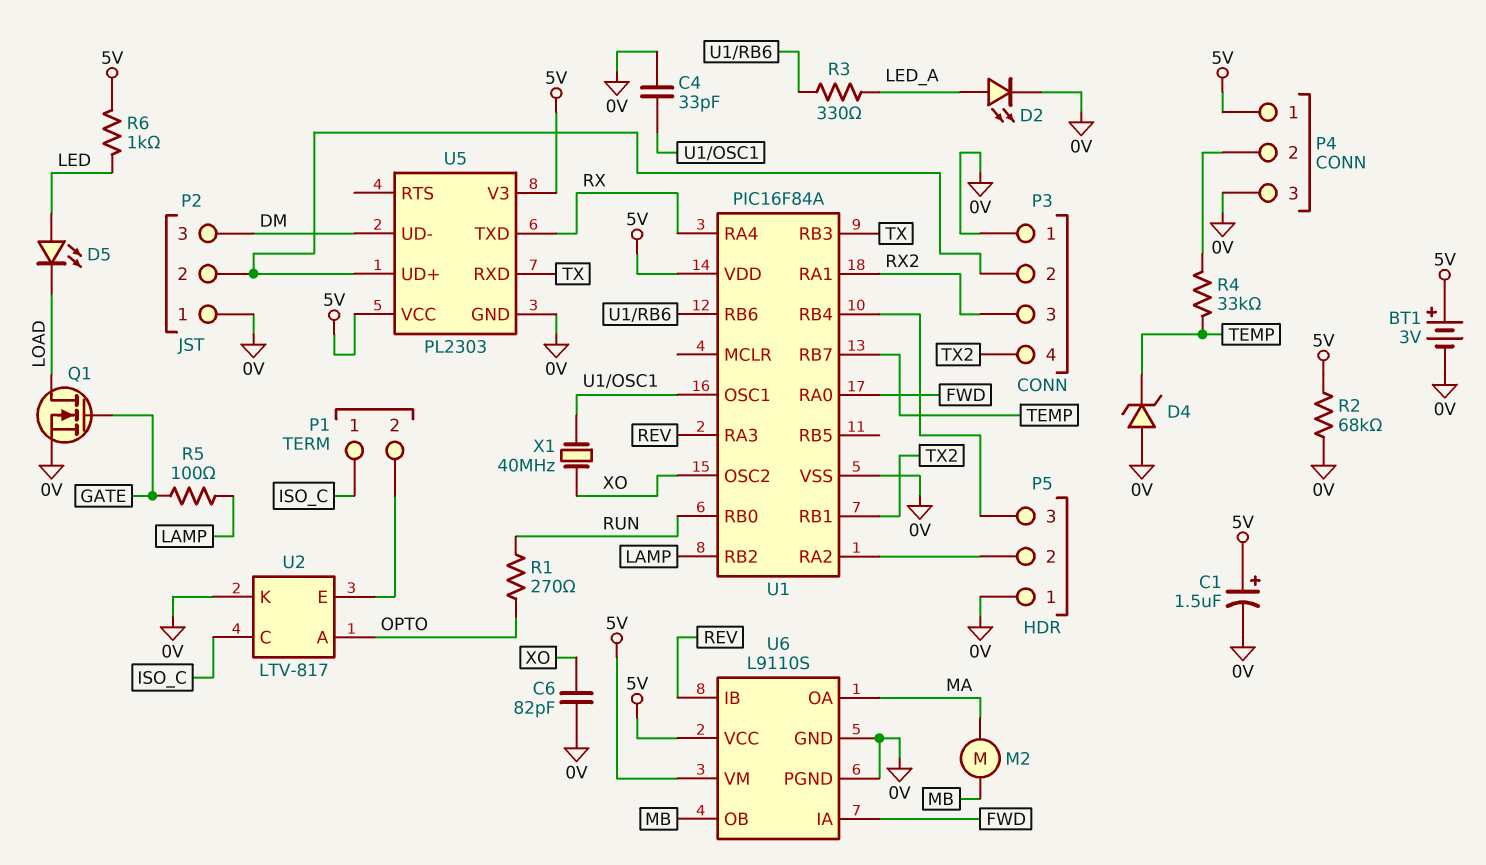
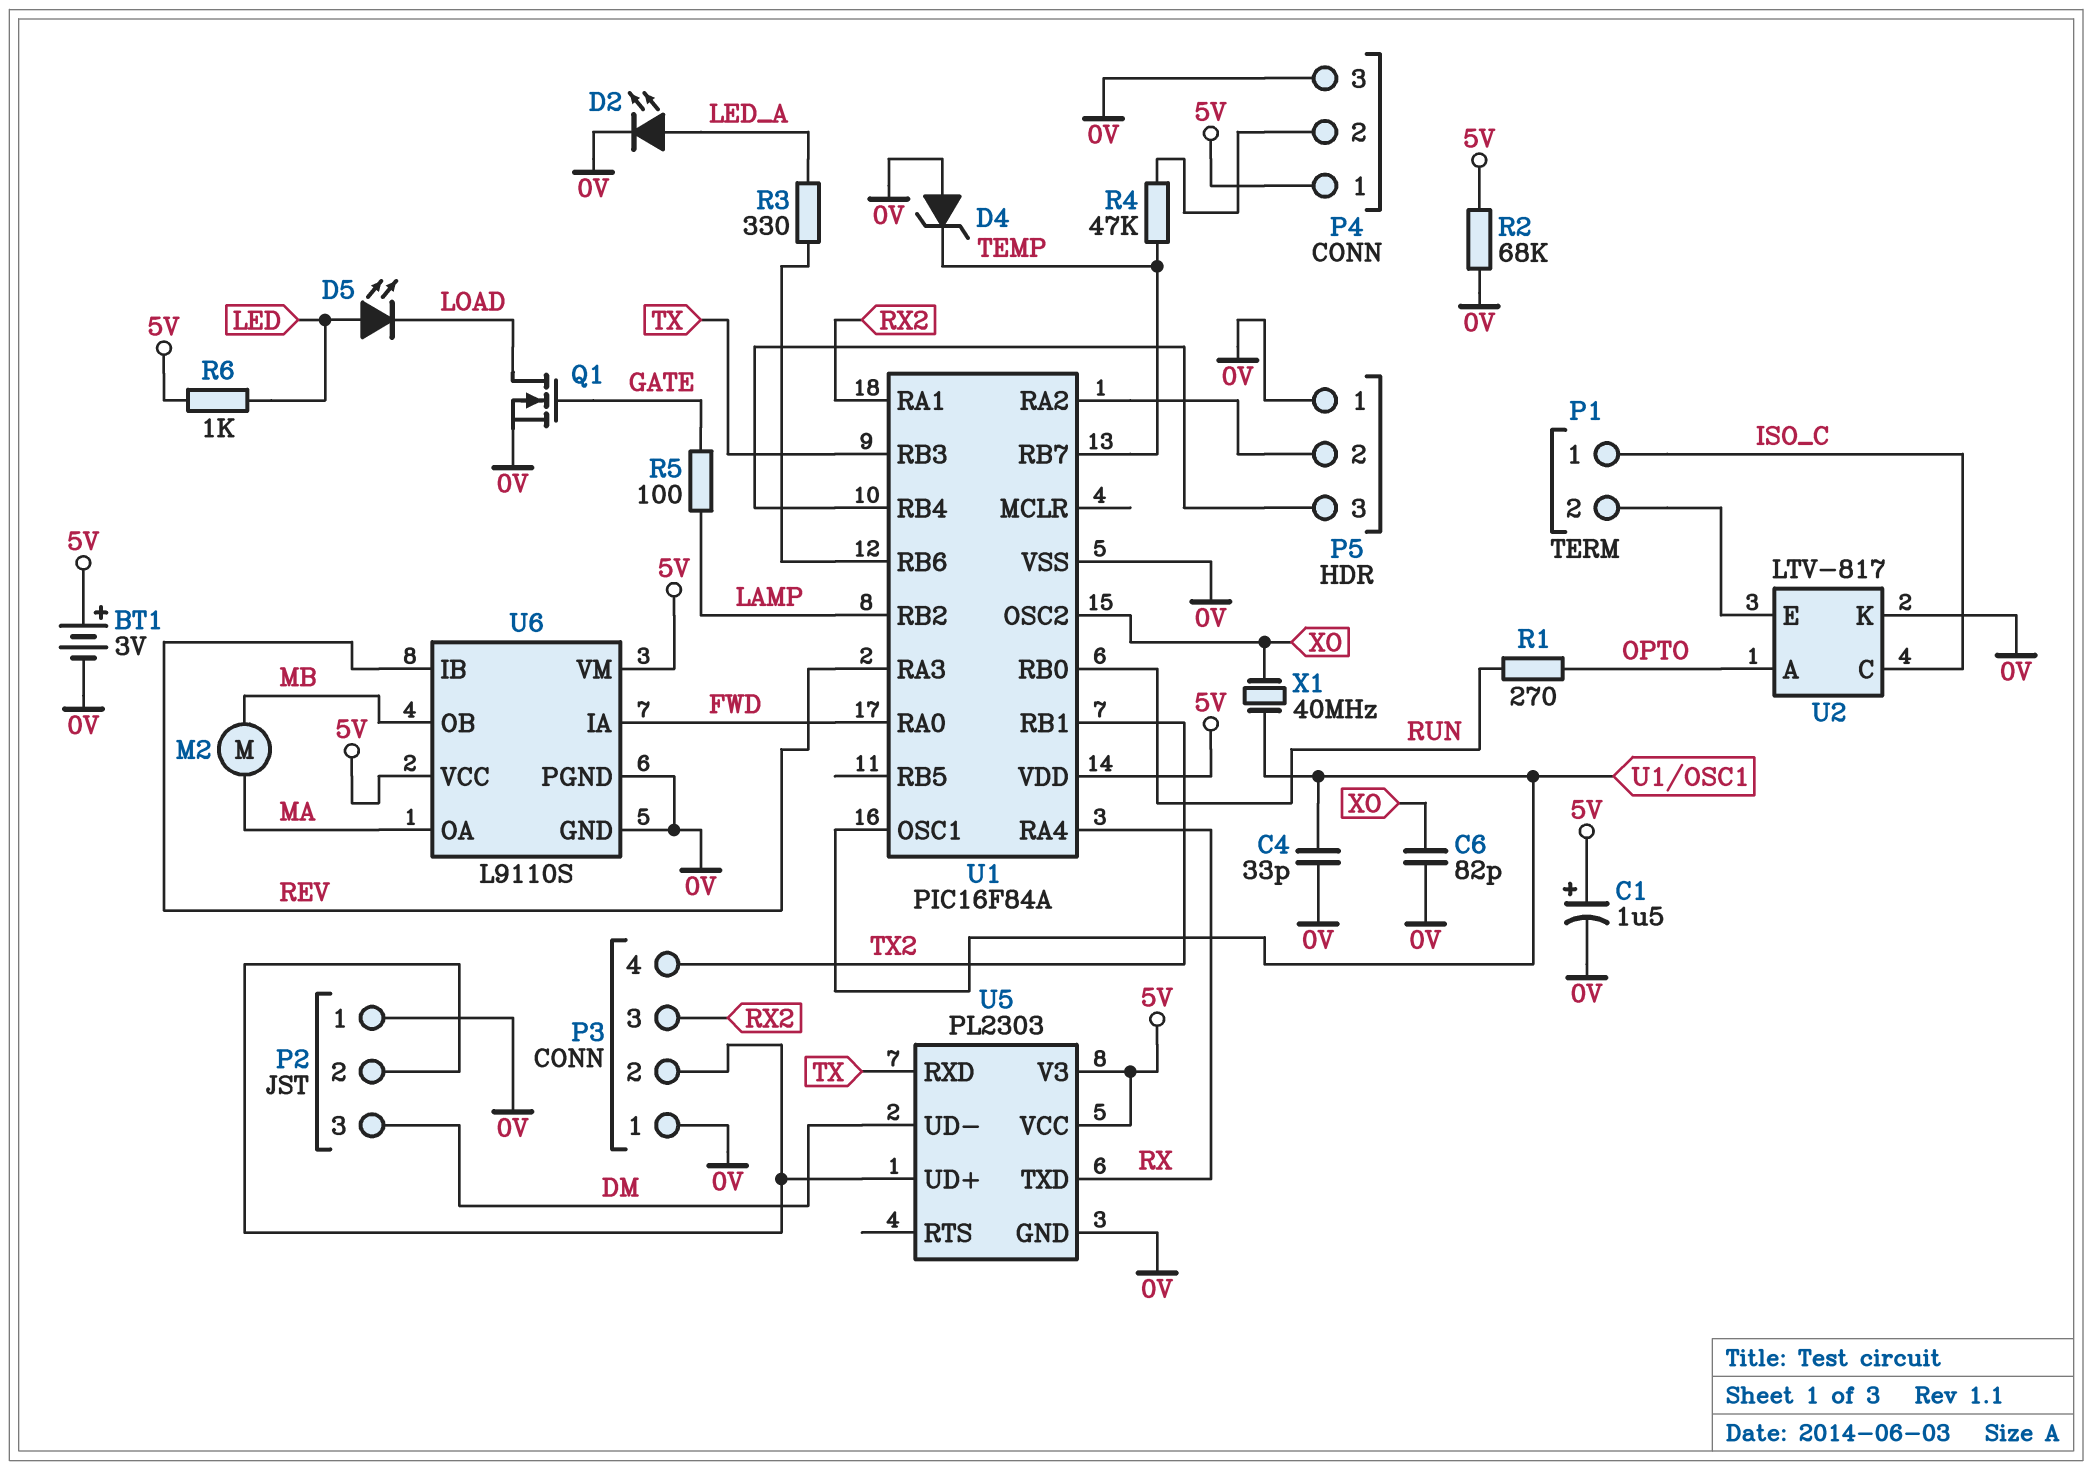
R4: 33k (P4/2, TEMP) -> 47k (P4/2, TEMP)

